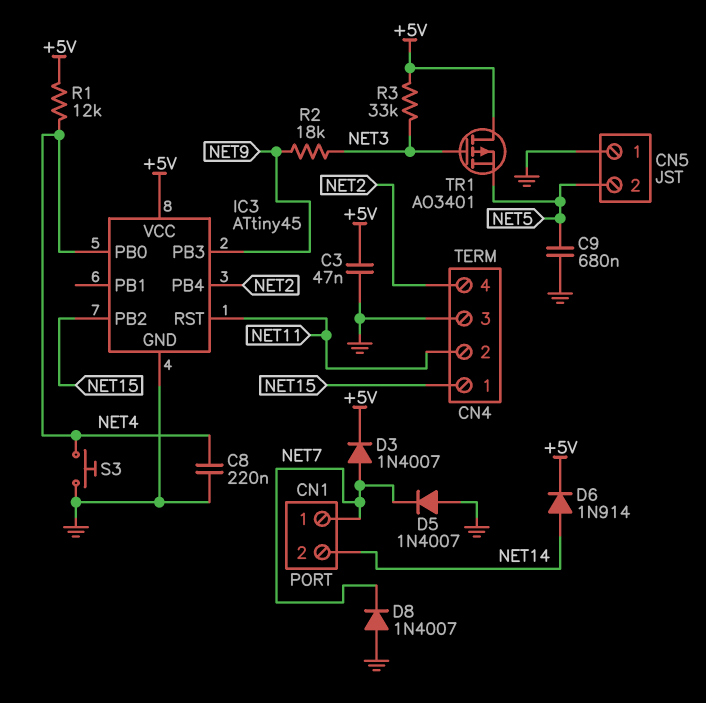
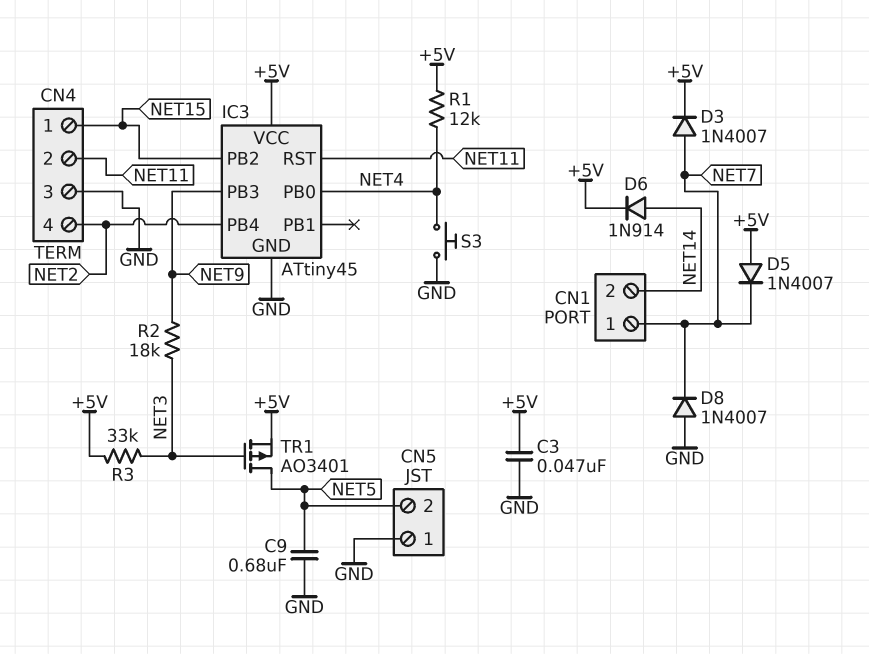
C8: 220nF (GND, NET4) -> none
D5: diode 1N4007 (A GND, K NET7) -> diode 1N4007 (A +5V, K NET7)
TR1: PMOS AO3401 (G NET3, D +5V, S NET5) -> PMOS AO3401 (G NET3, D NET5, S +5V)

